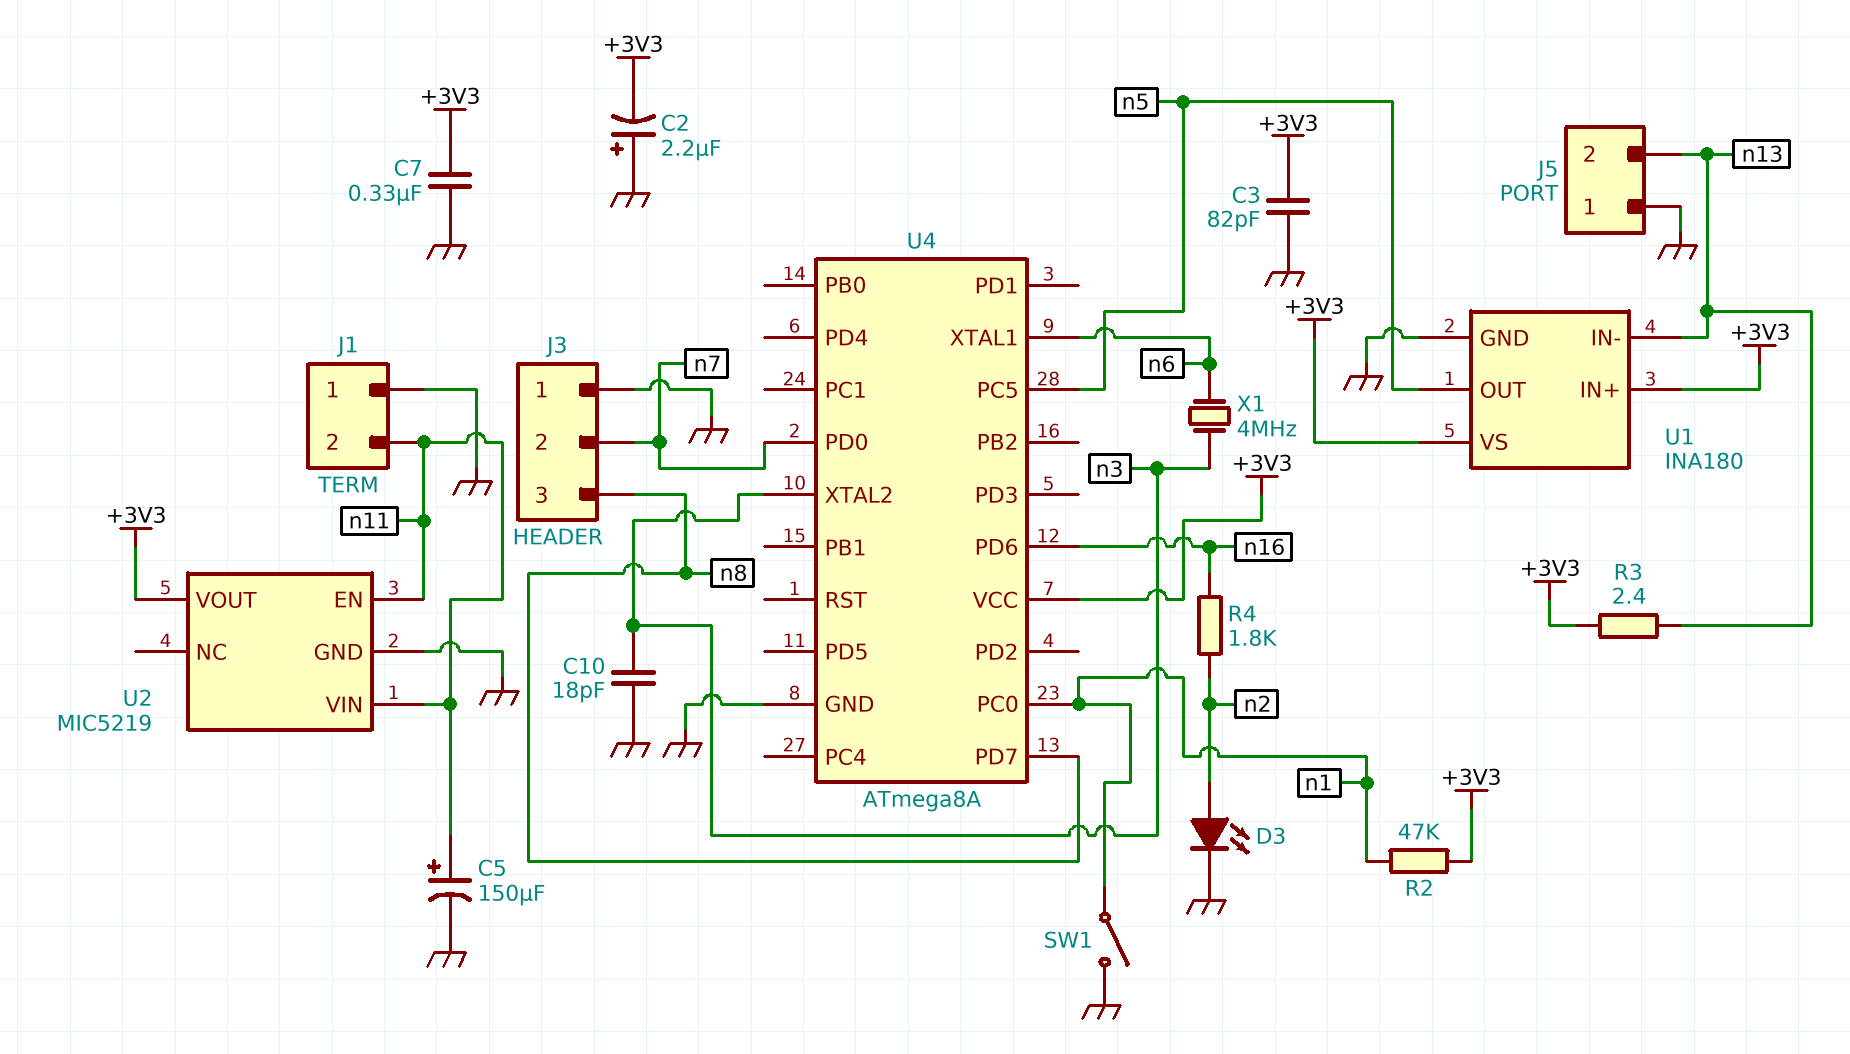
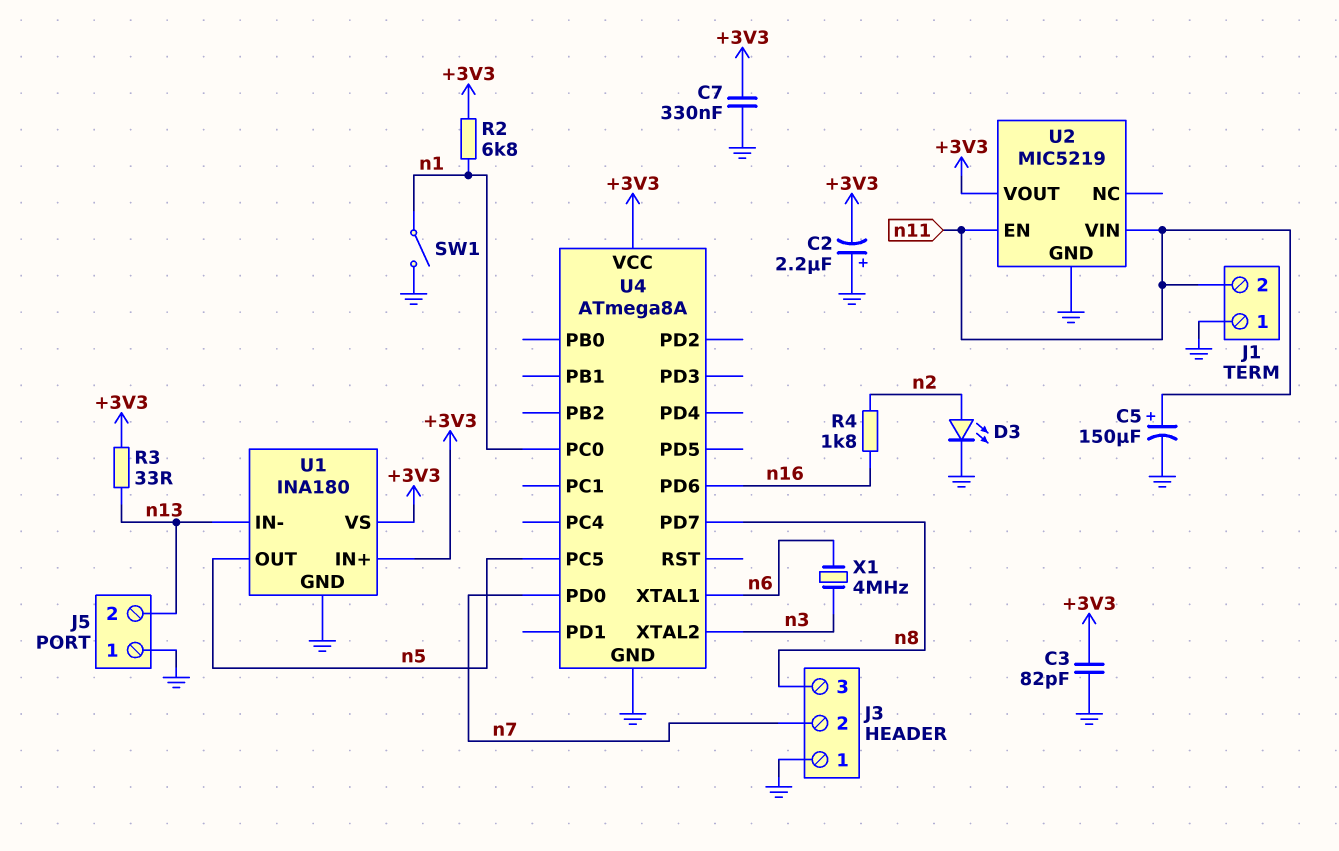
C10: 18pF (GND, n3) -> none
R2: 47k (+3V3, n1) -> 6.8k (+3V3, n1)
R3: 2.4 (+3V3, n13) -> 33 (+3V3, n13)

